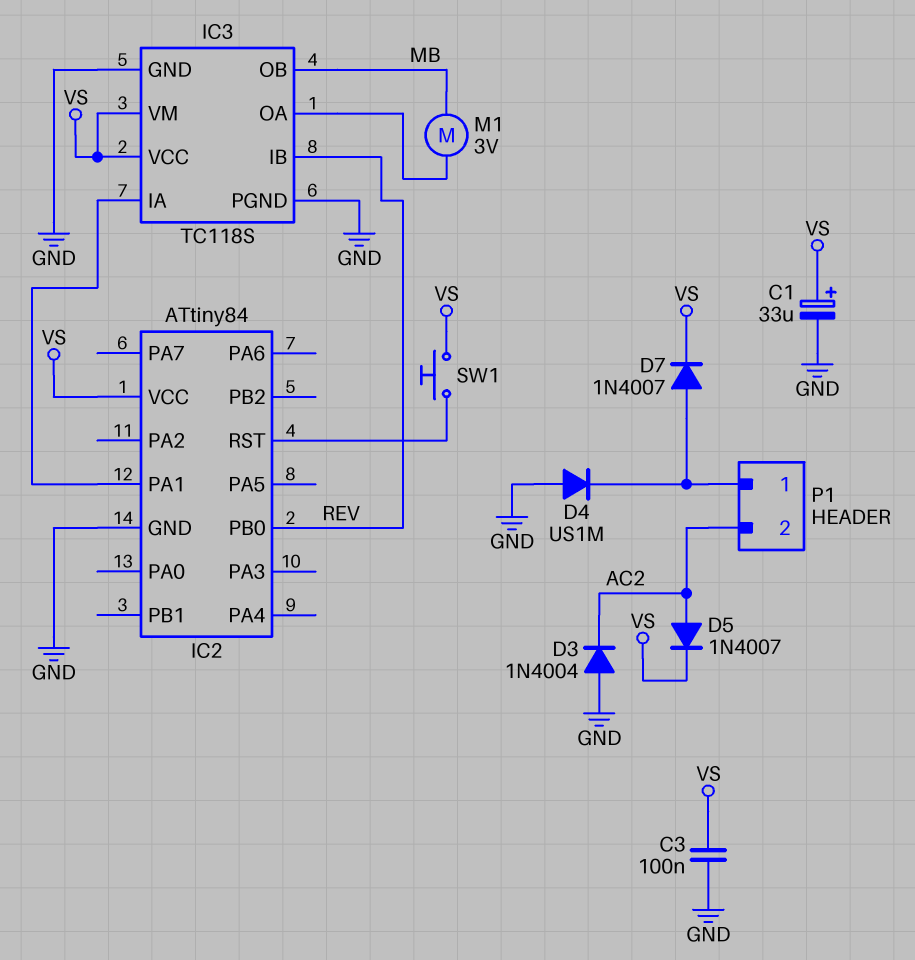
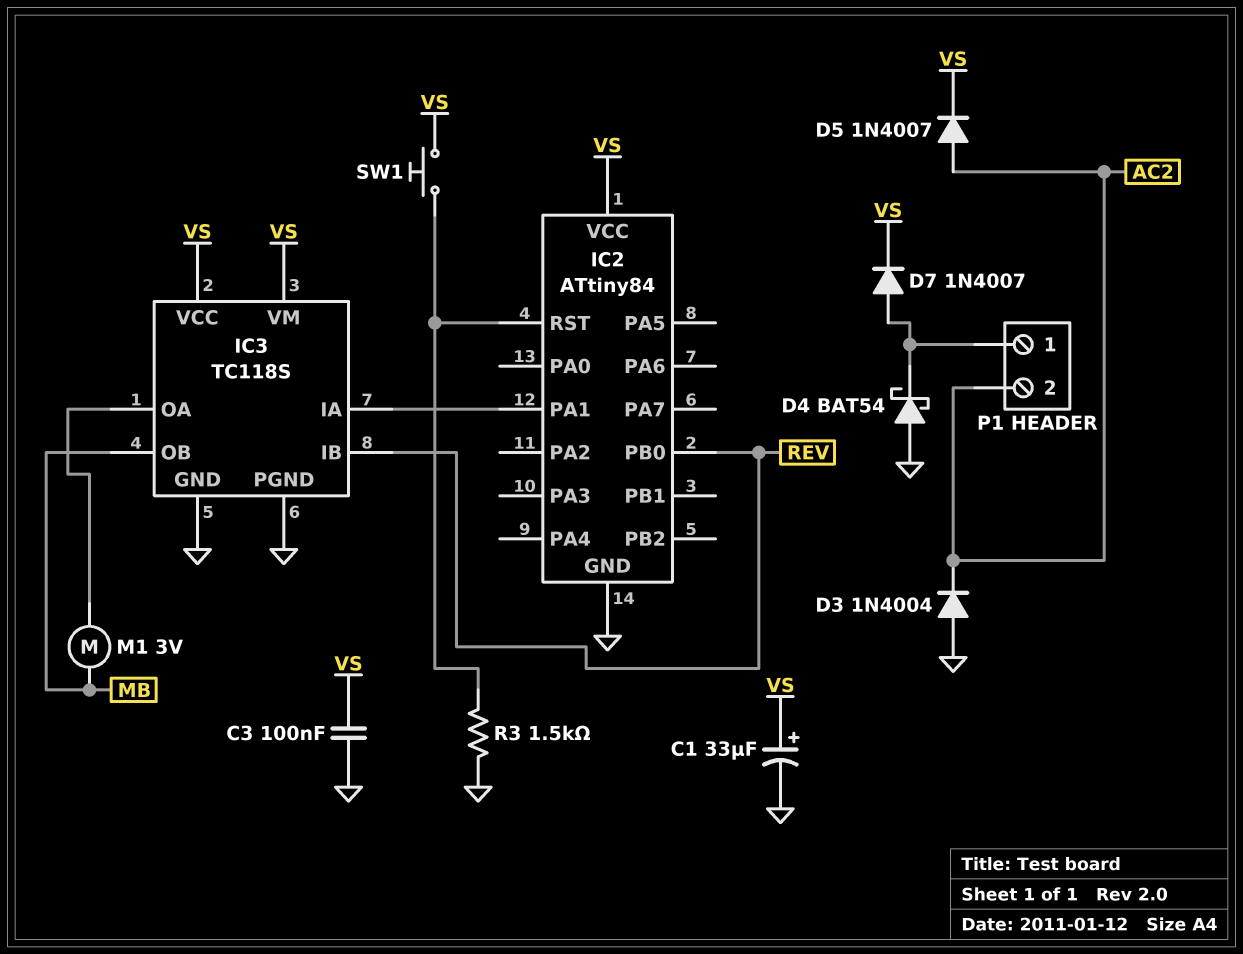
D4: diode US1M (A GND, K P1/1) -> schottky BAT54 (A GND, K P1/1)
R3: none -> 1.5k (GND, IC2/RST)

